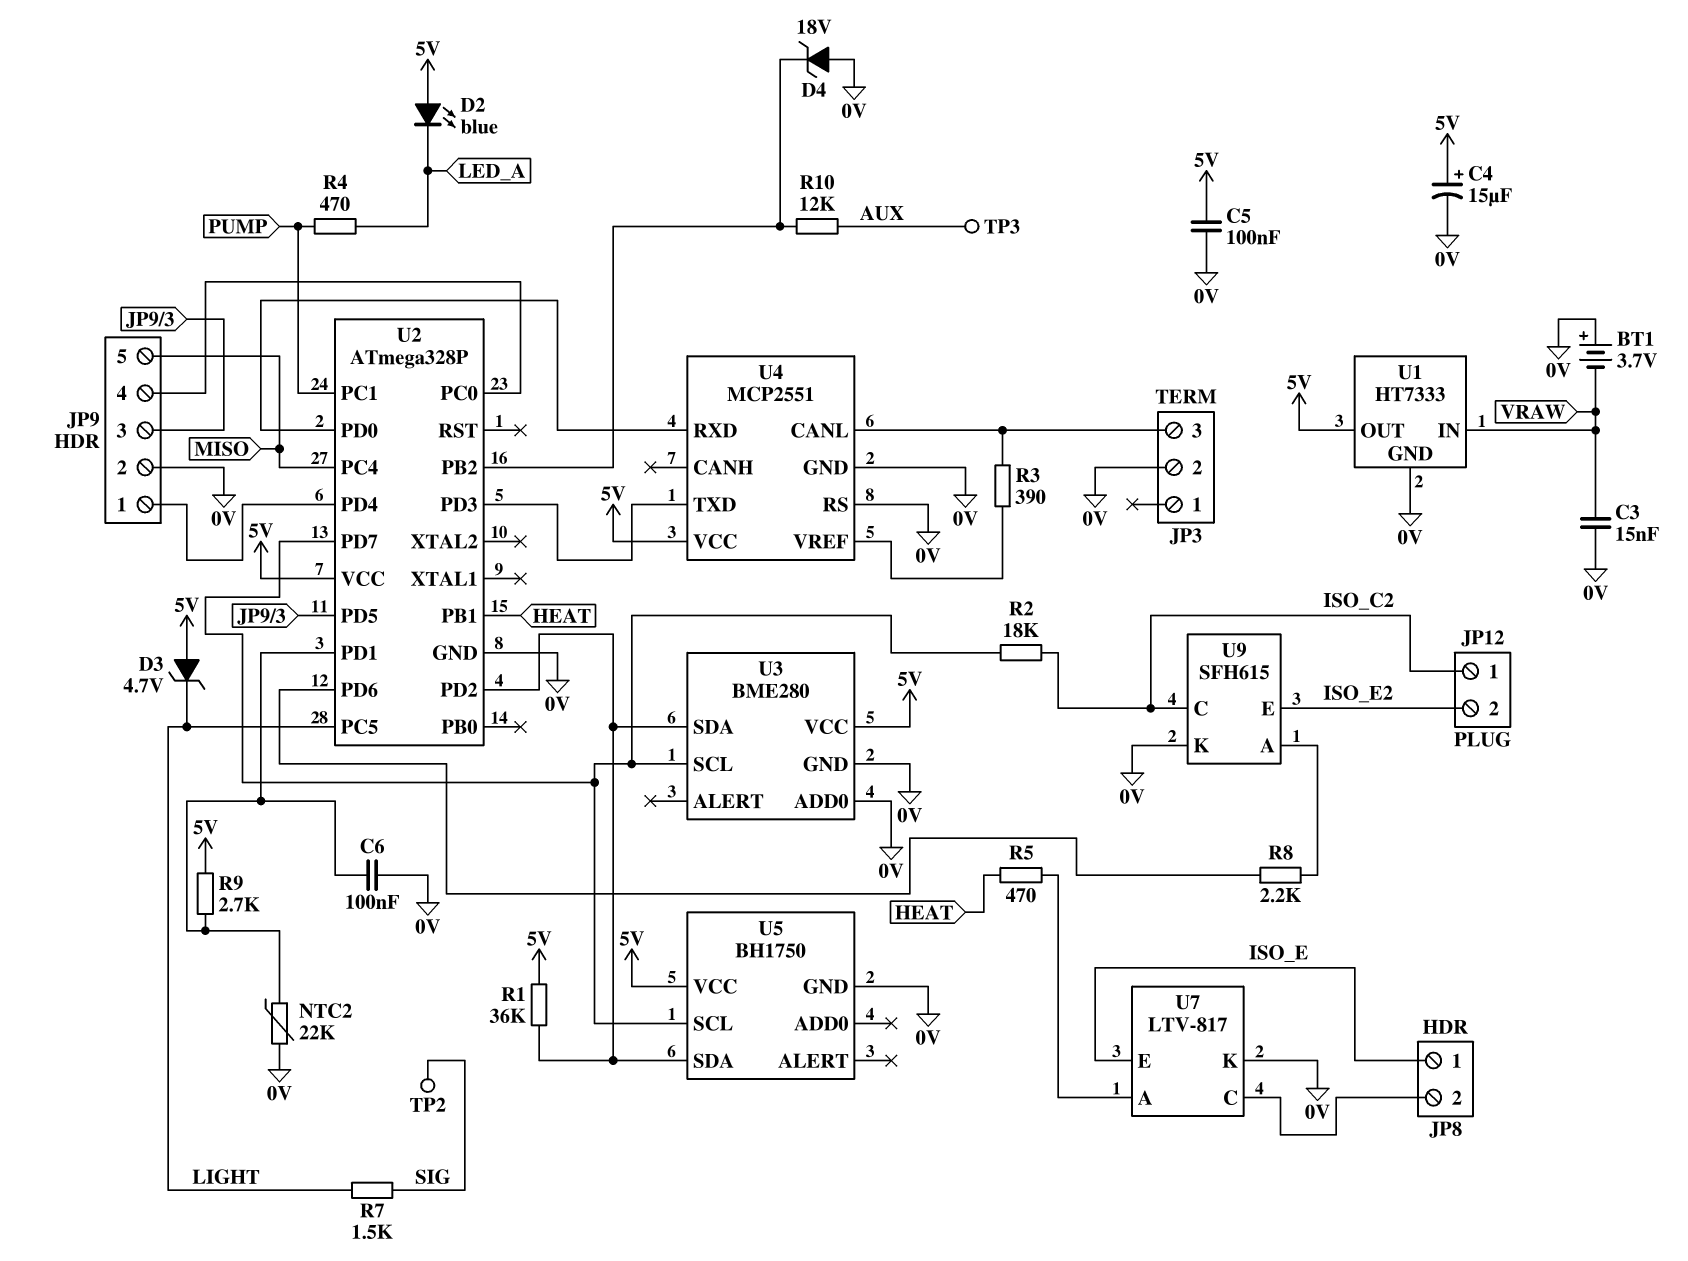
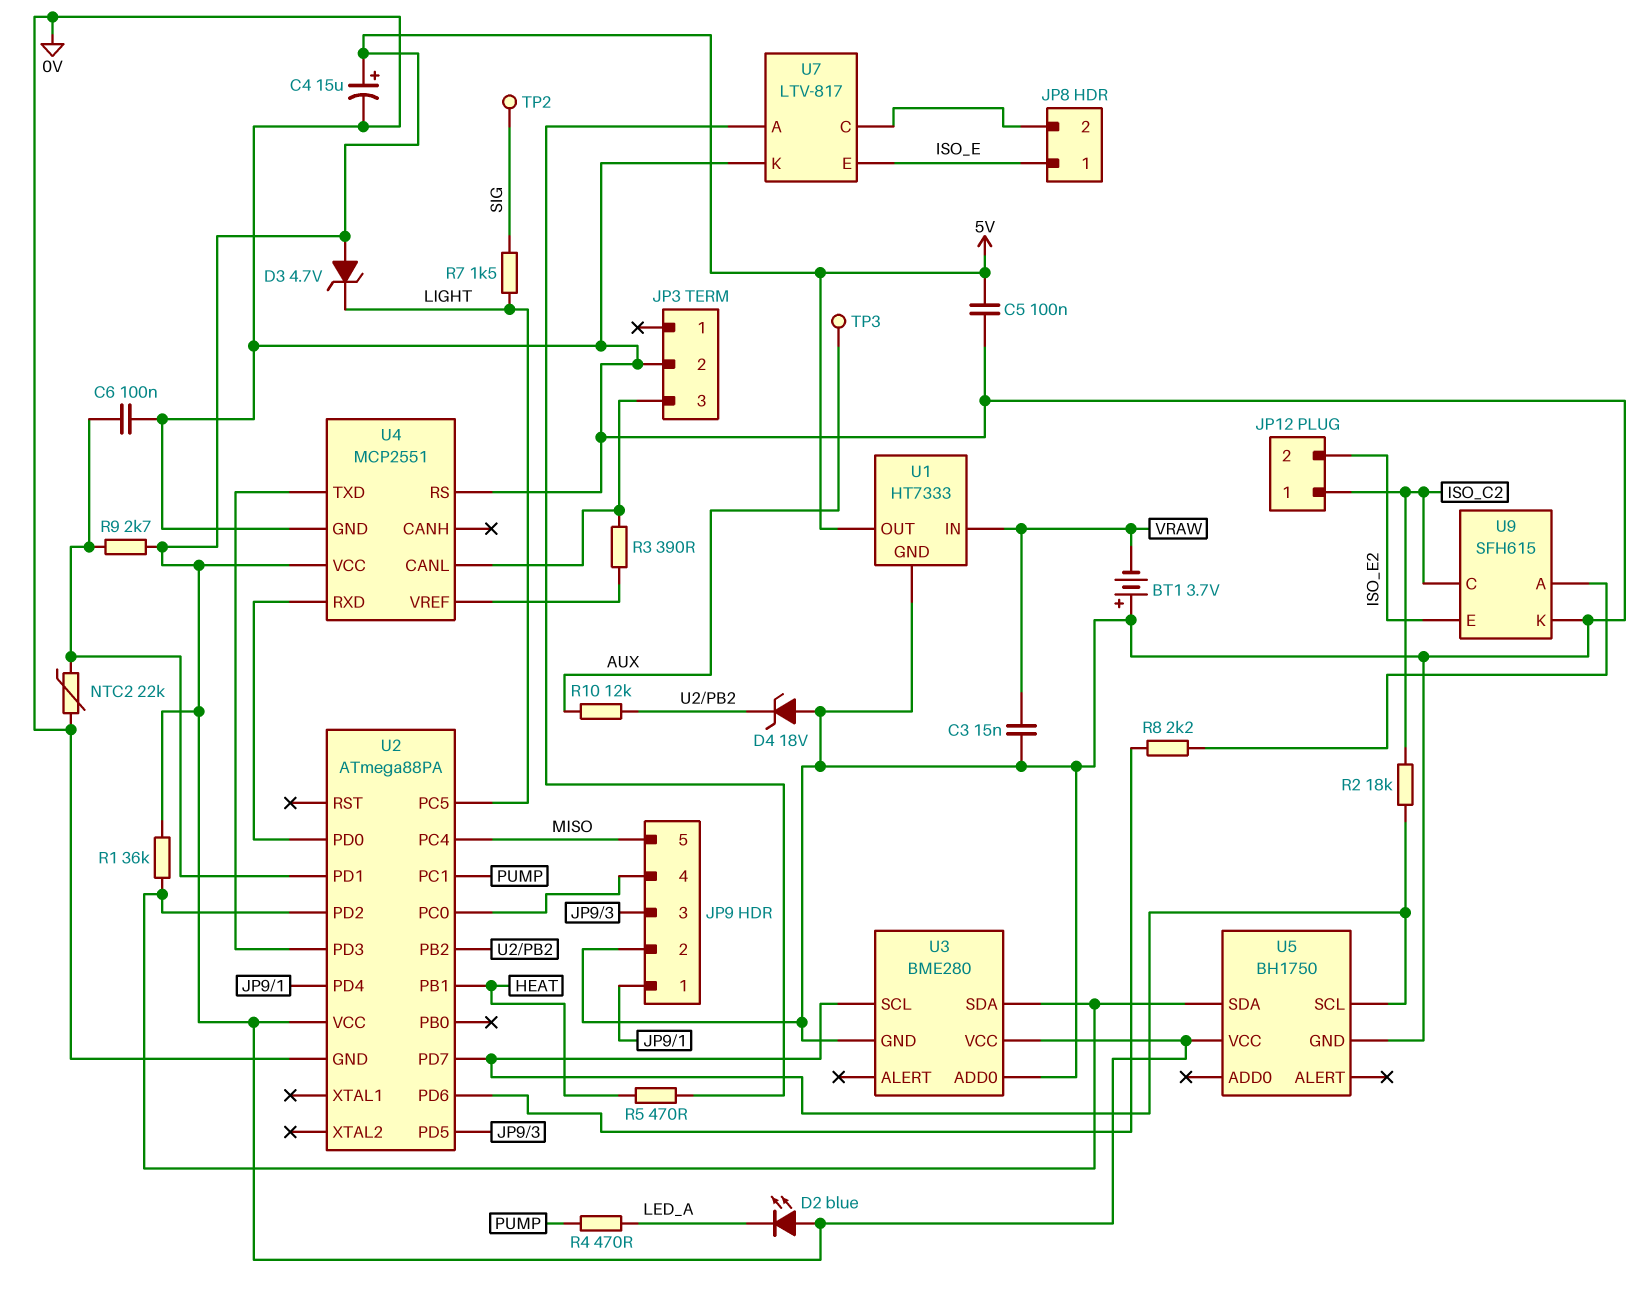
U2: ATmega328P -> ATmega88PA

